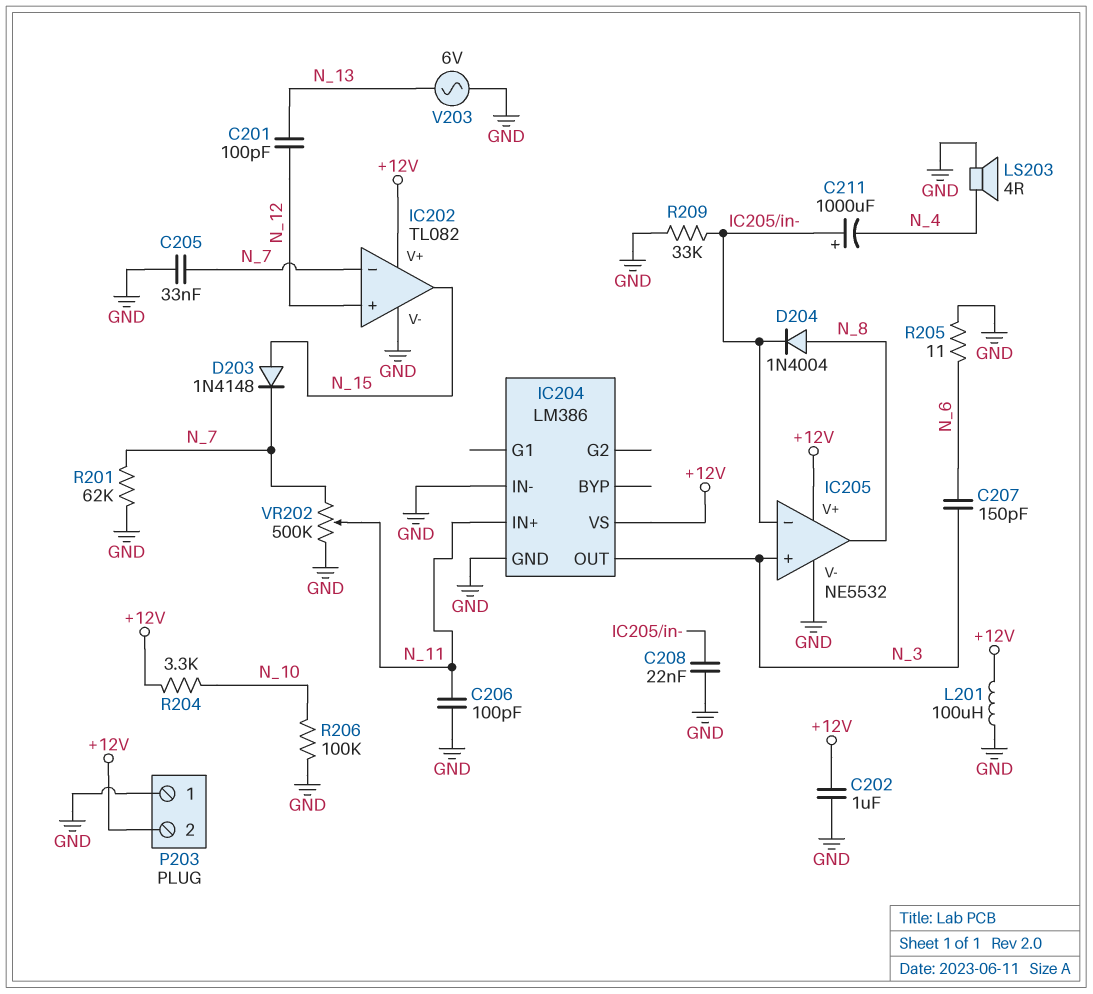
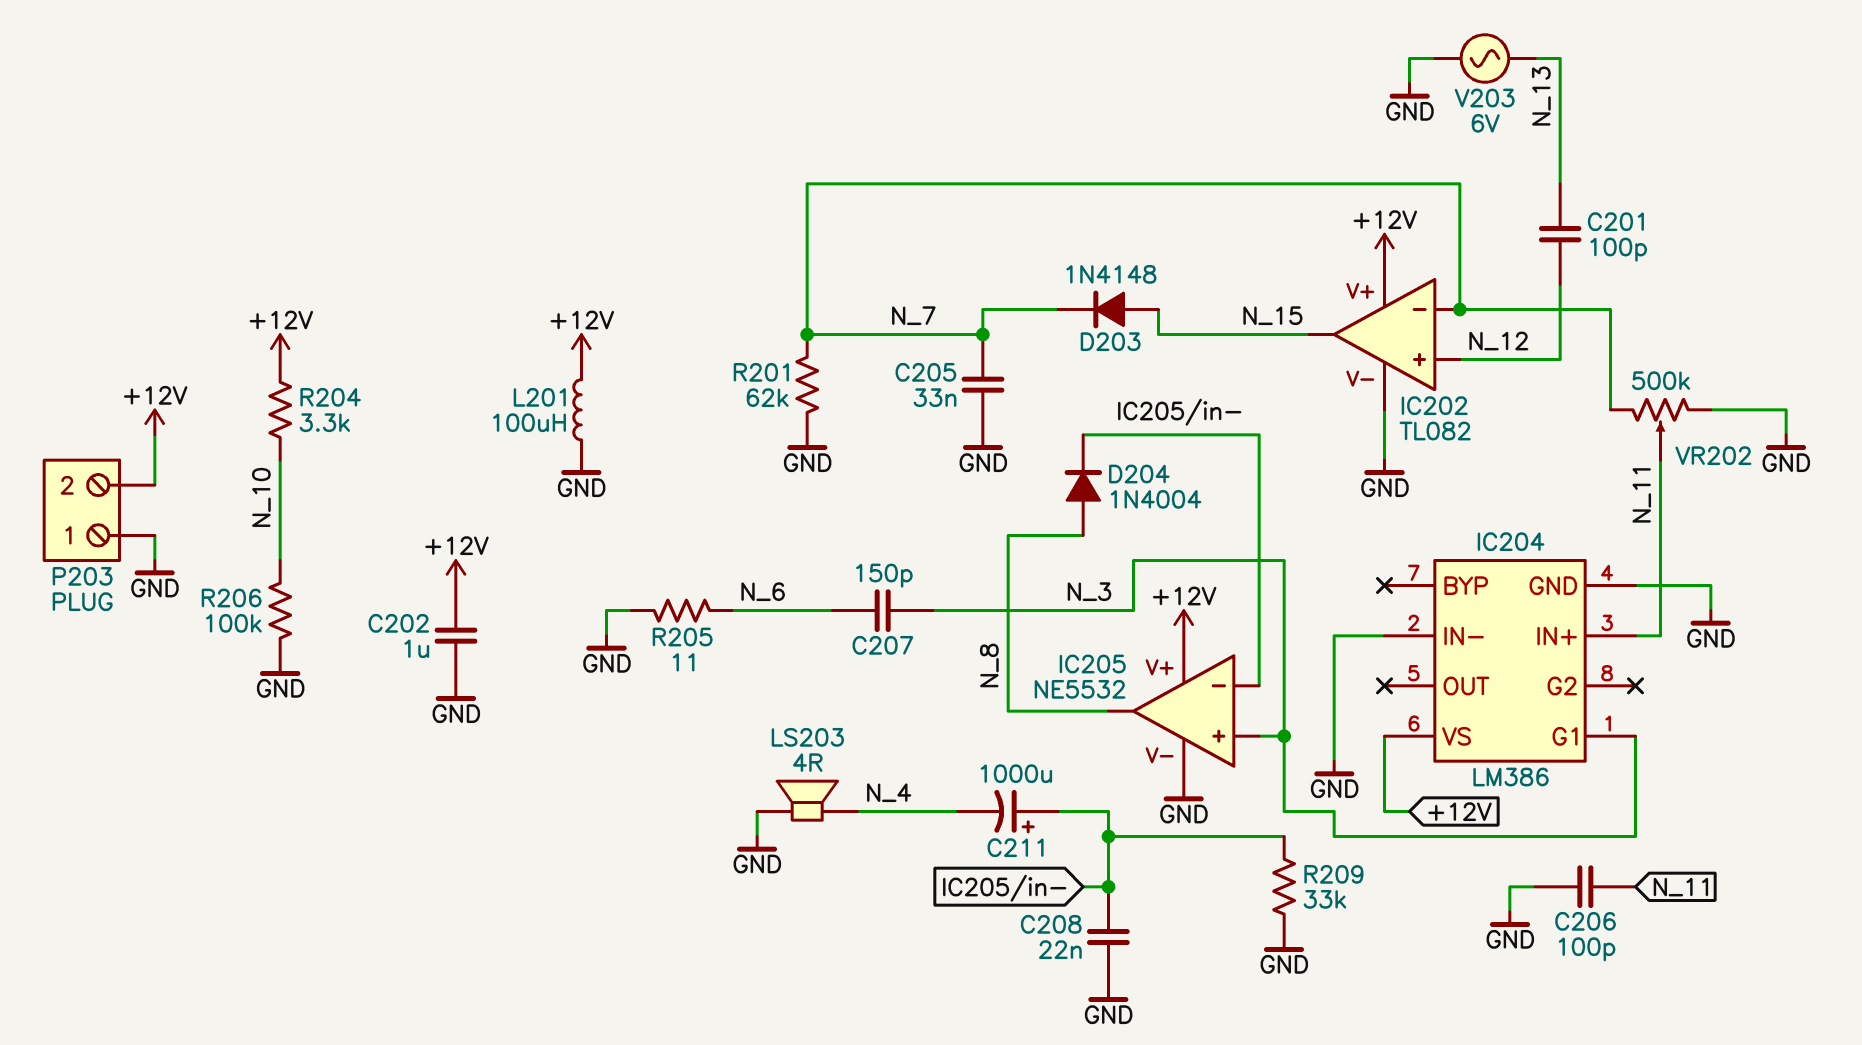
IC204 pin G1: none -> N_3
IC204 pin OUT: N_3 -> none

